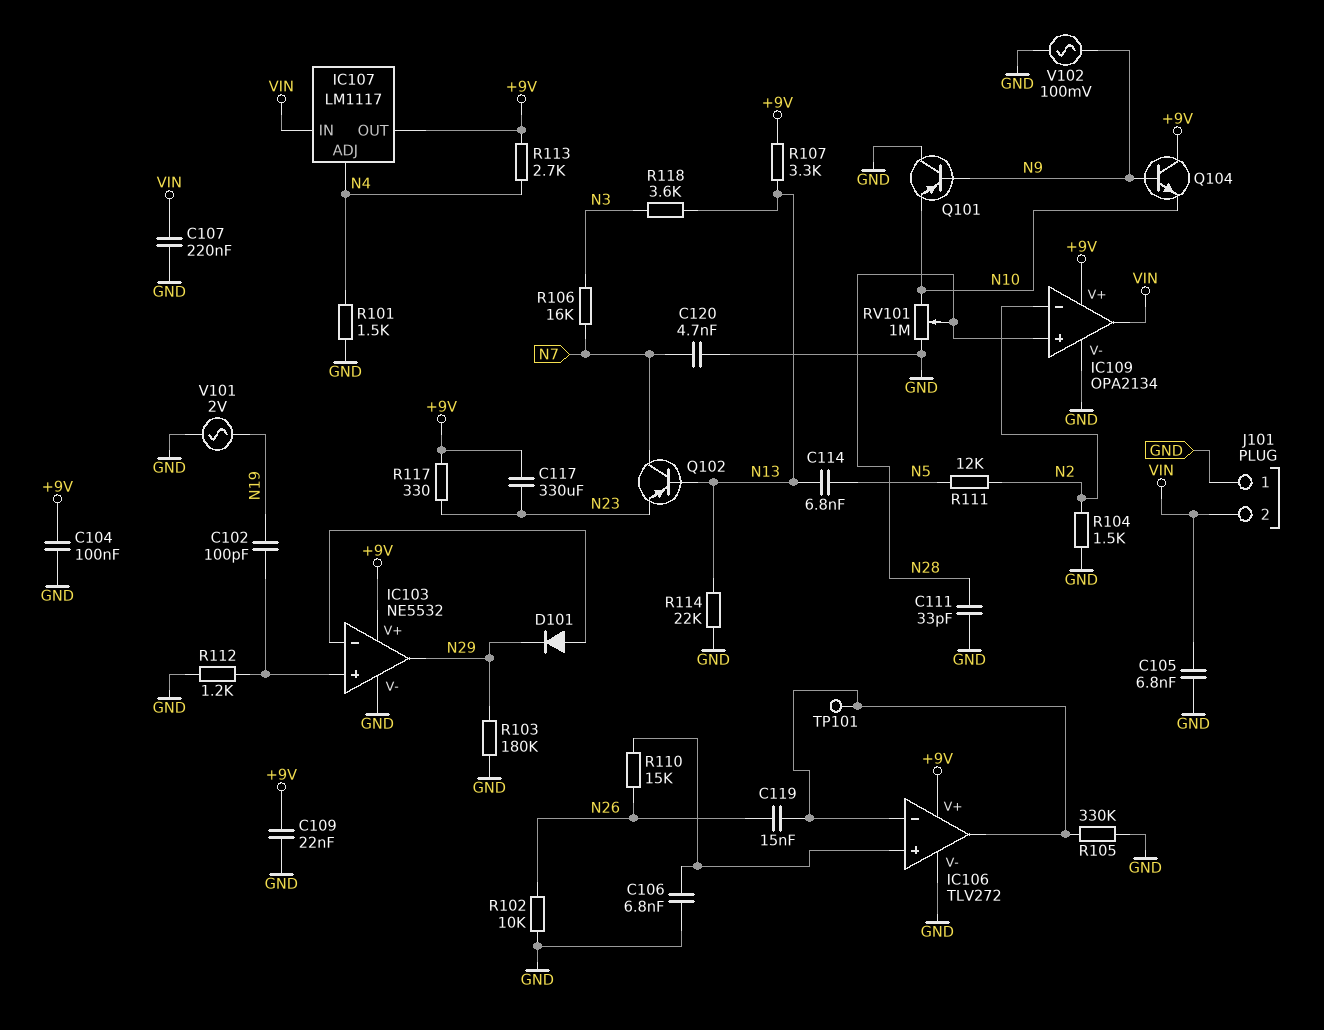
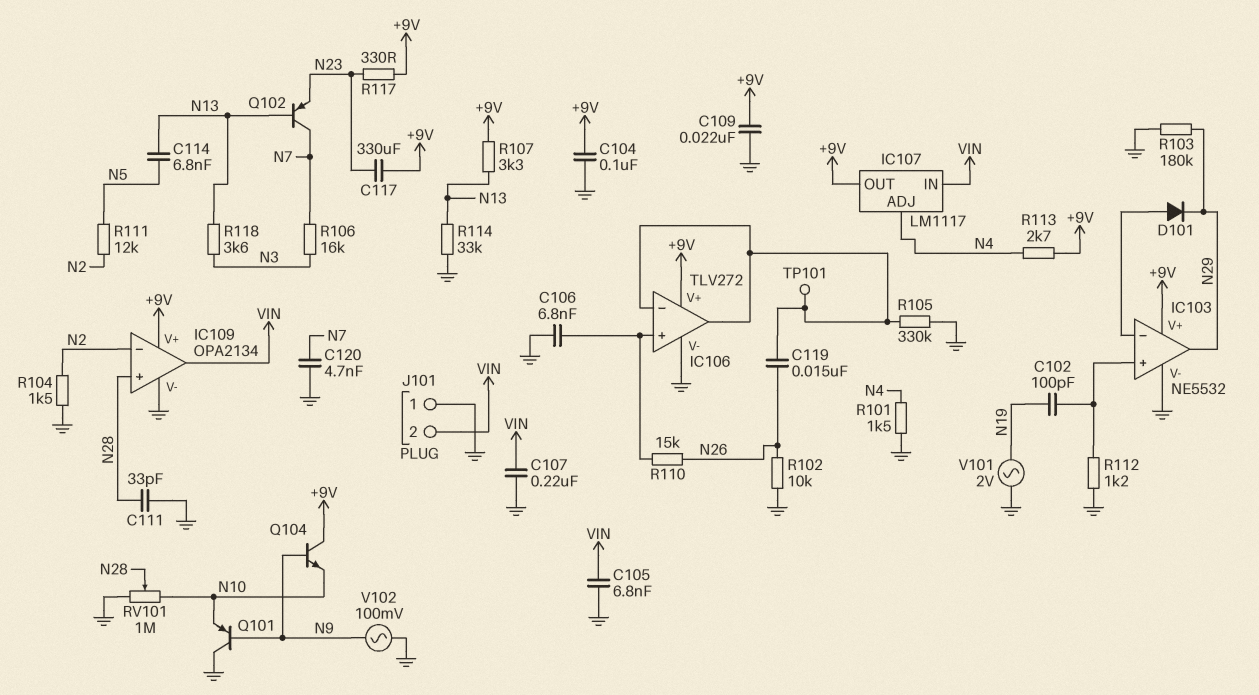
R114: 22k (GND, N13) -> 33k (GND, N13)

